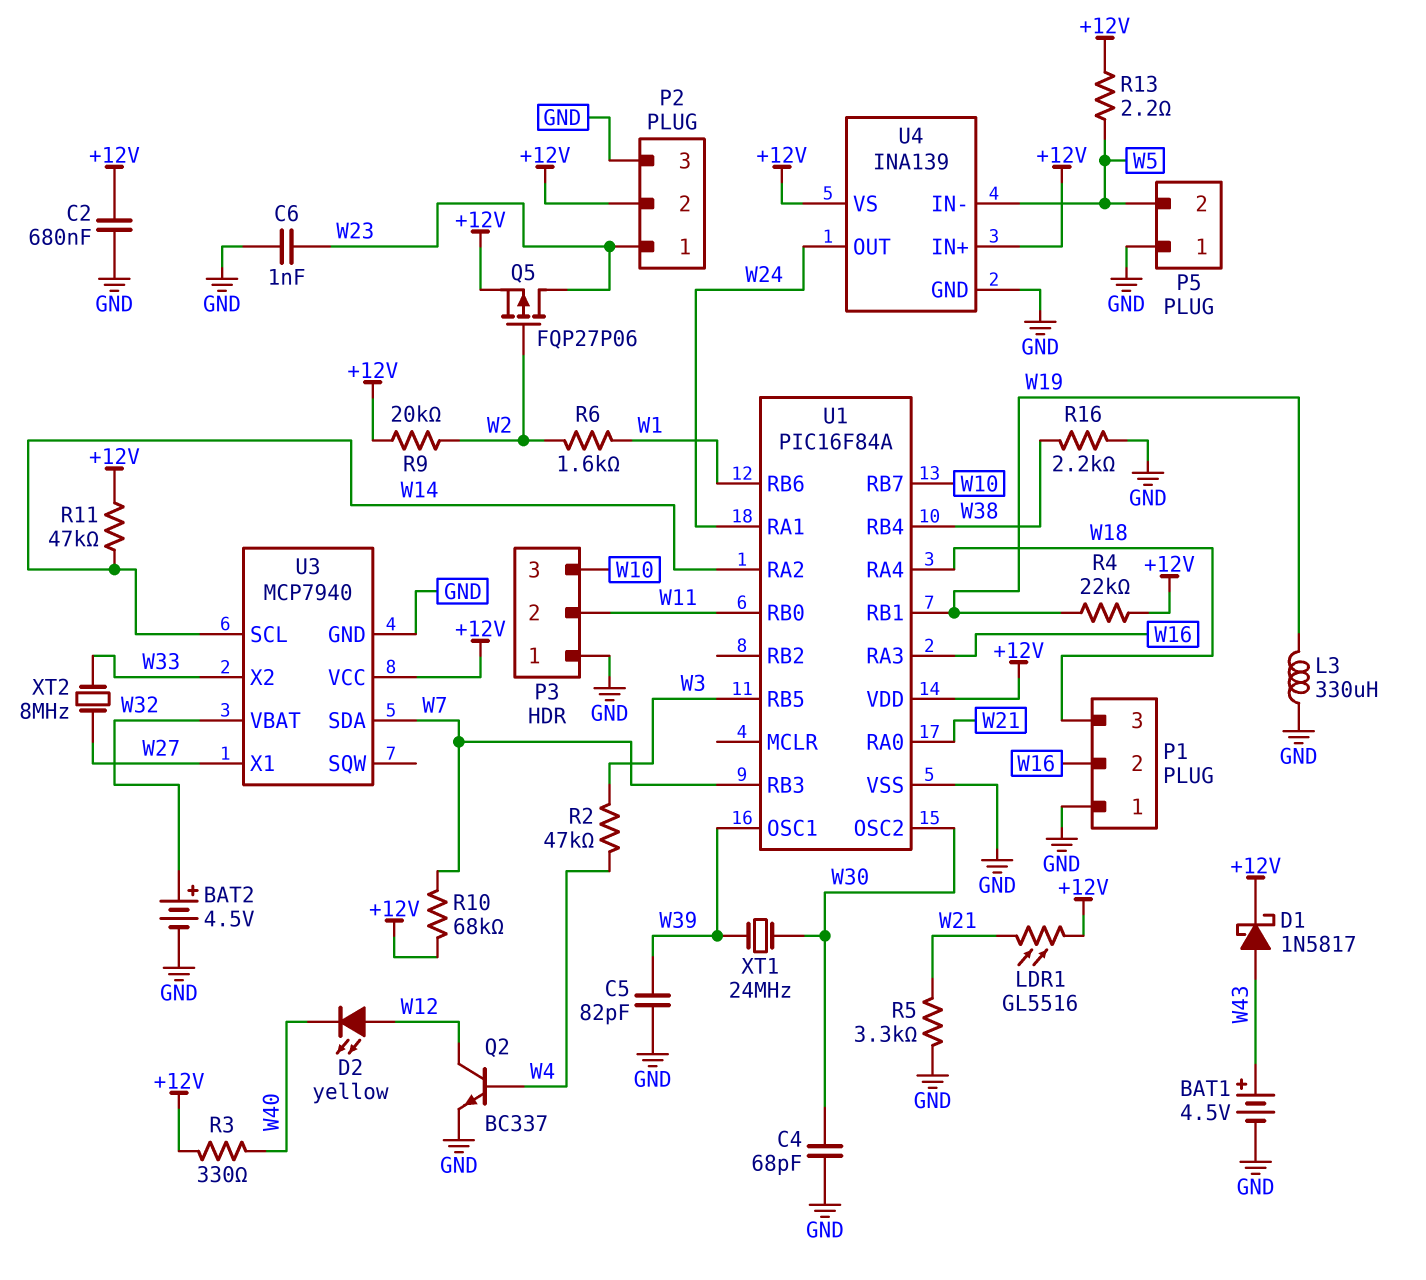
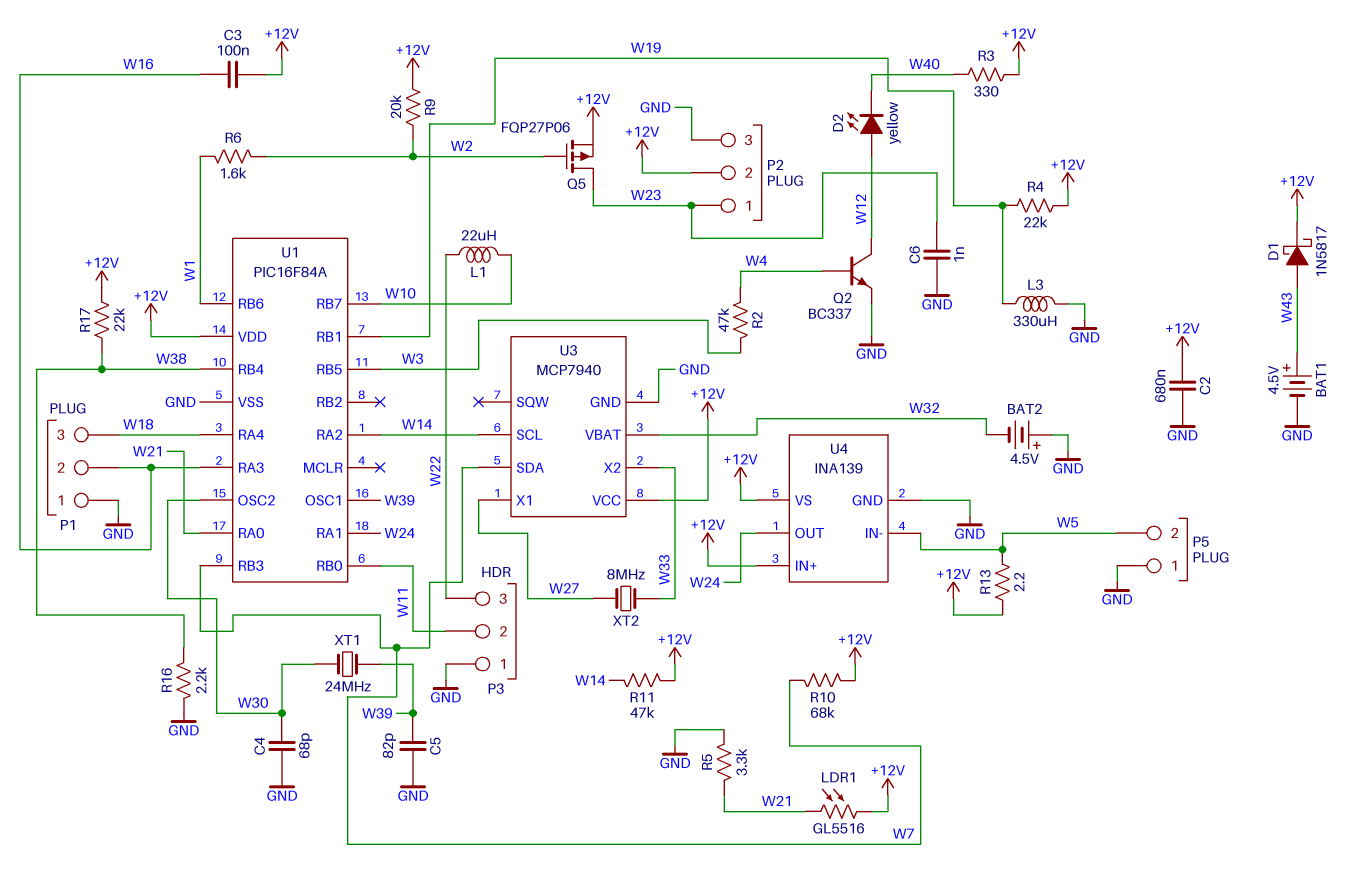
BAT2: 4.5V (plus W32, minus GND) -> 4.5V (plus GND, minus W32)
C3: none -> 100nF (+12V, W16)
L1: none -> 22uH (W10, W22)
P3 pin 3: W10 -> W22
R17: none -> 22k (+12V, W38)

